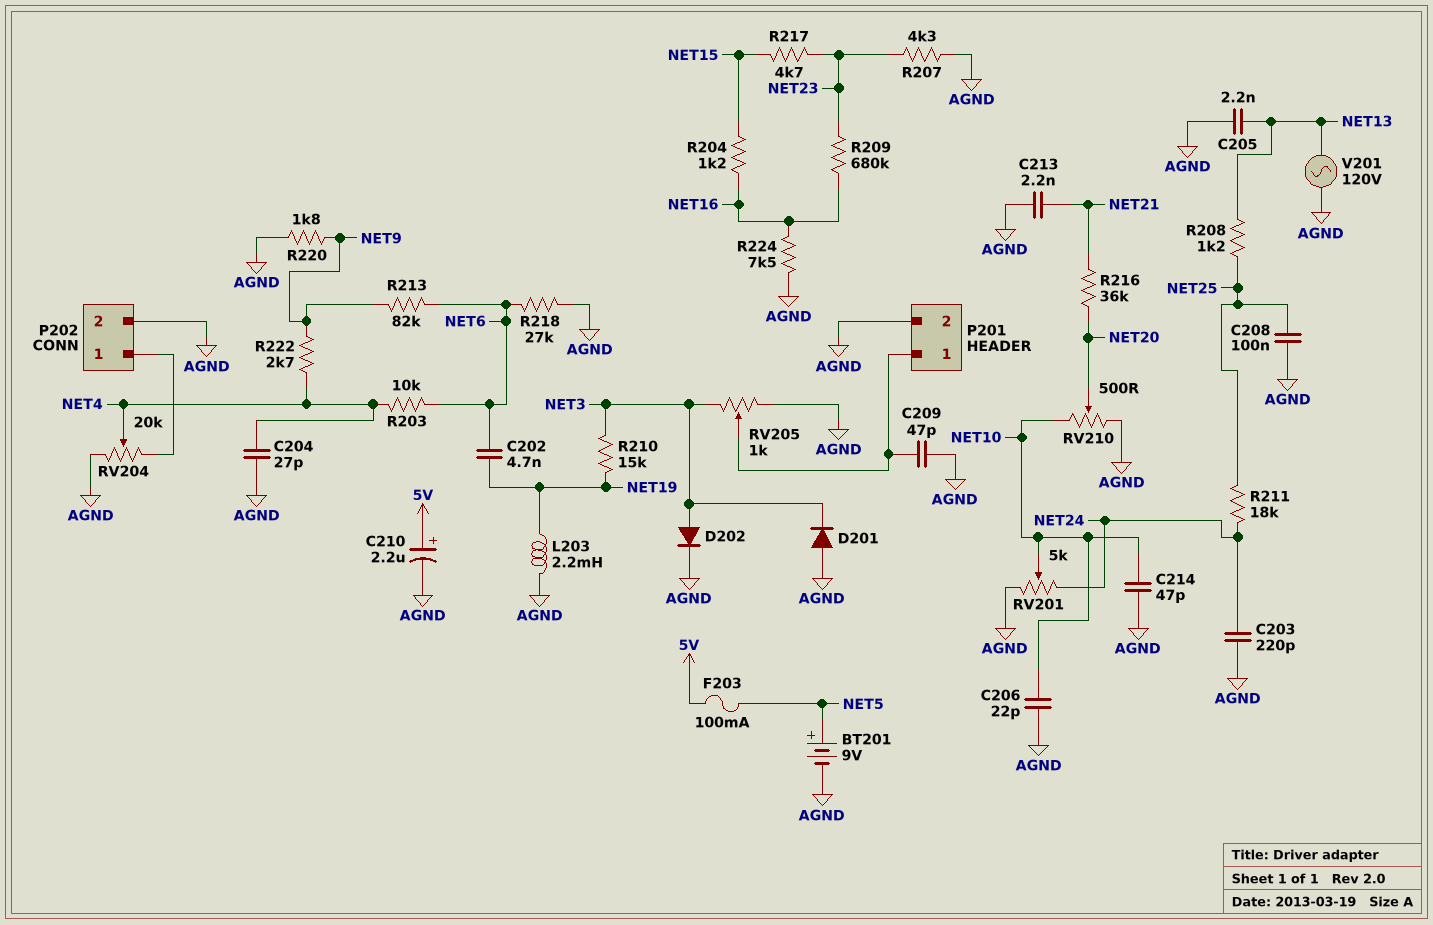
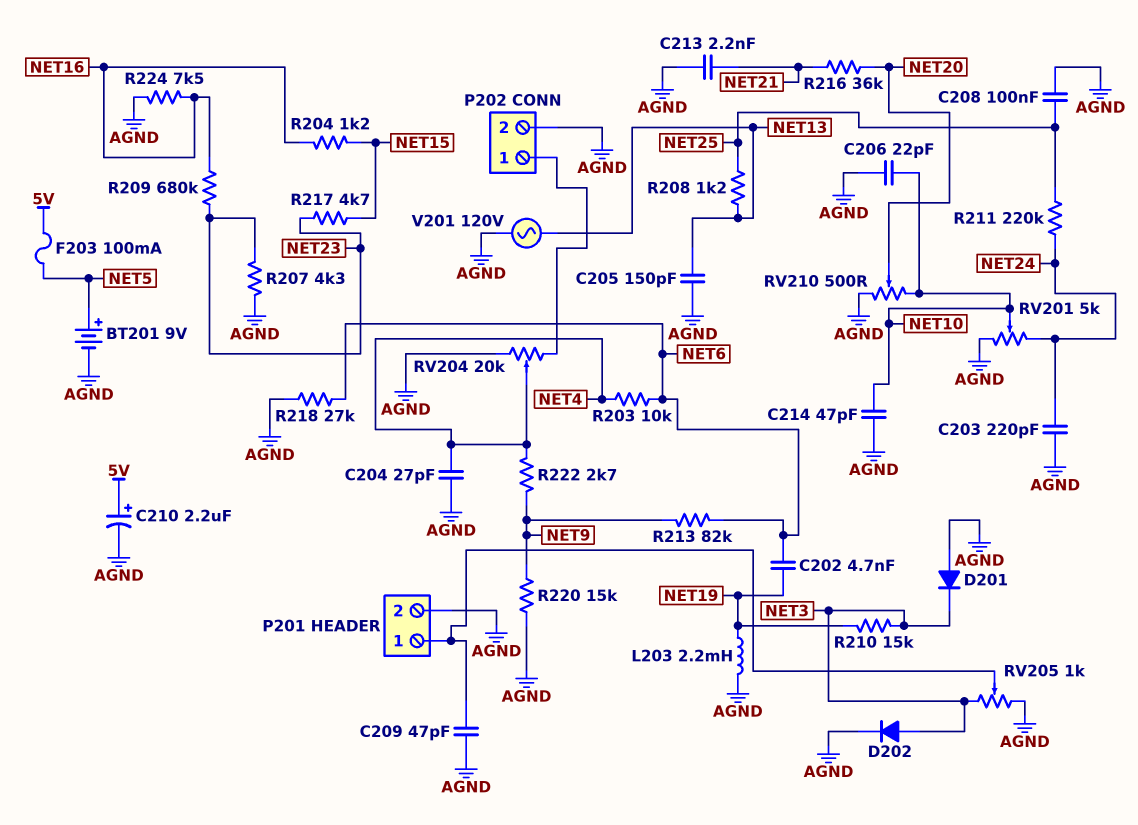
C205: 2.2nF (AGND, NET13) -> 150pF (AGND, NET13)
R211: 18k (NET24, NET25) -> 220k (NET24, NET25)
R220: 1.8k (AGND, NET9) -> 15k (AGND, NET9)

